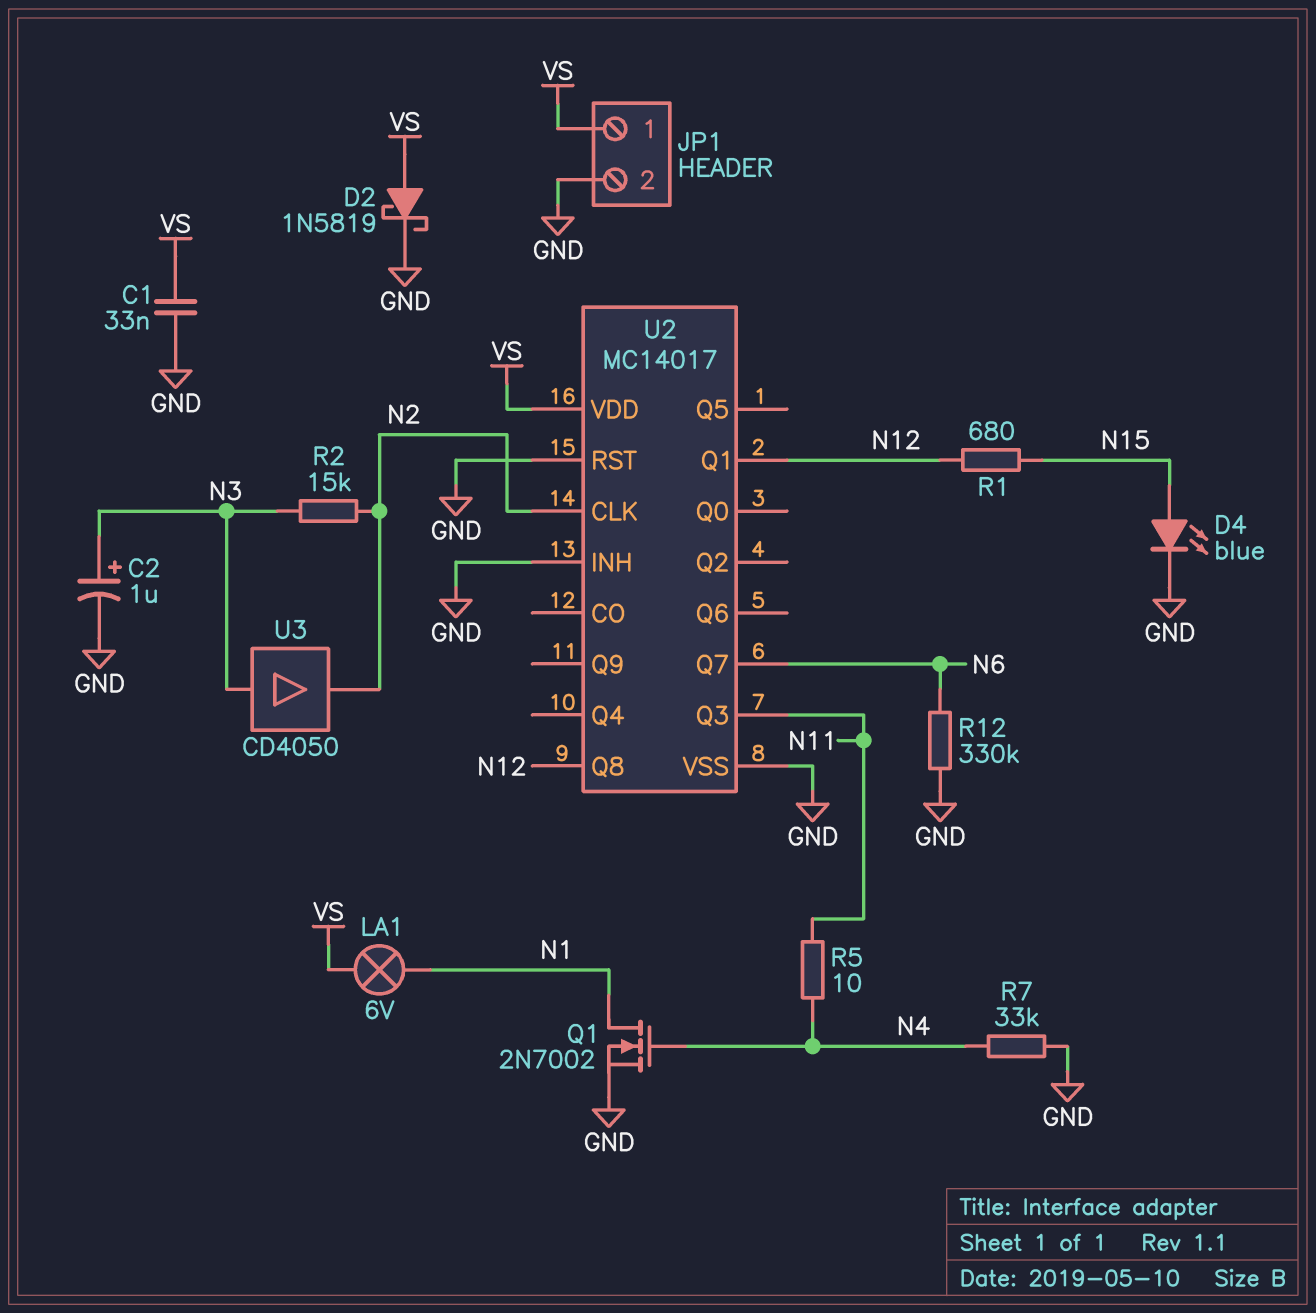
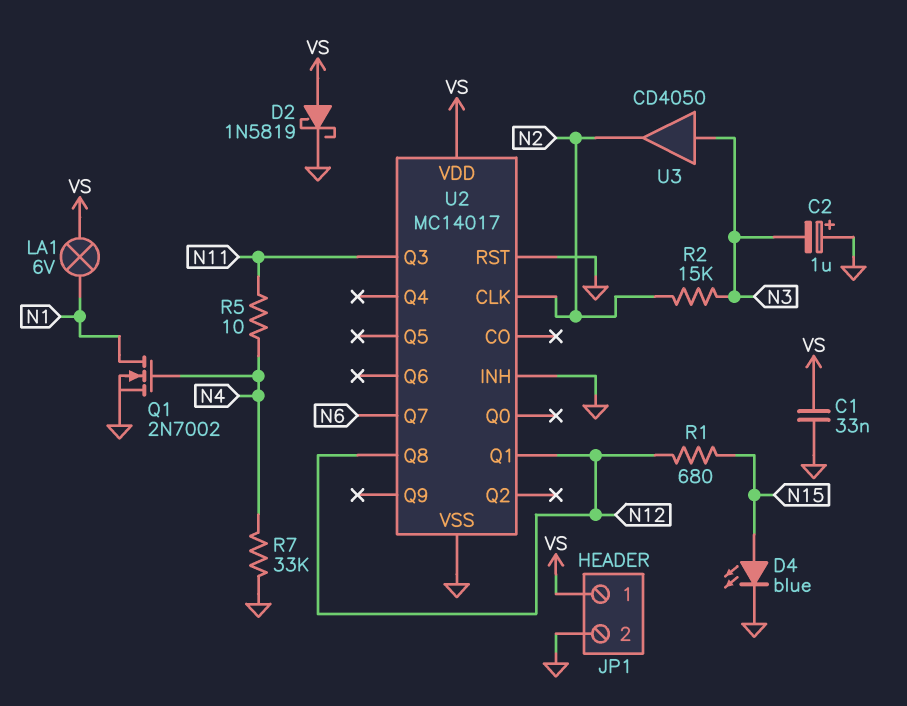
C2: 1uF (plus N3, minus GND) -> 1uF (plus GND, minus N3)
R12: 330k (GND, N6) -> none

